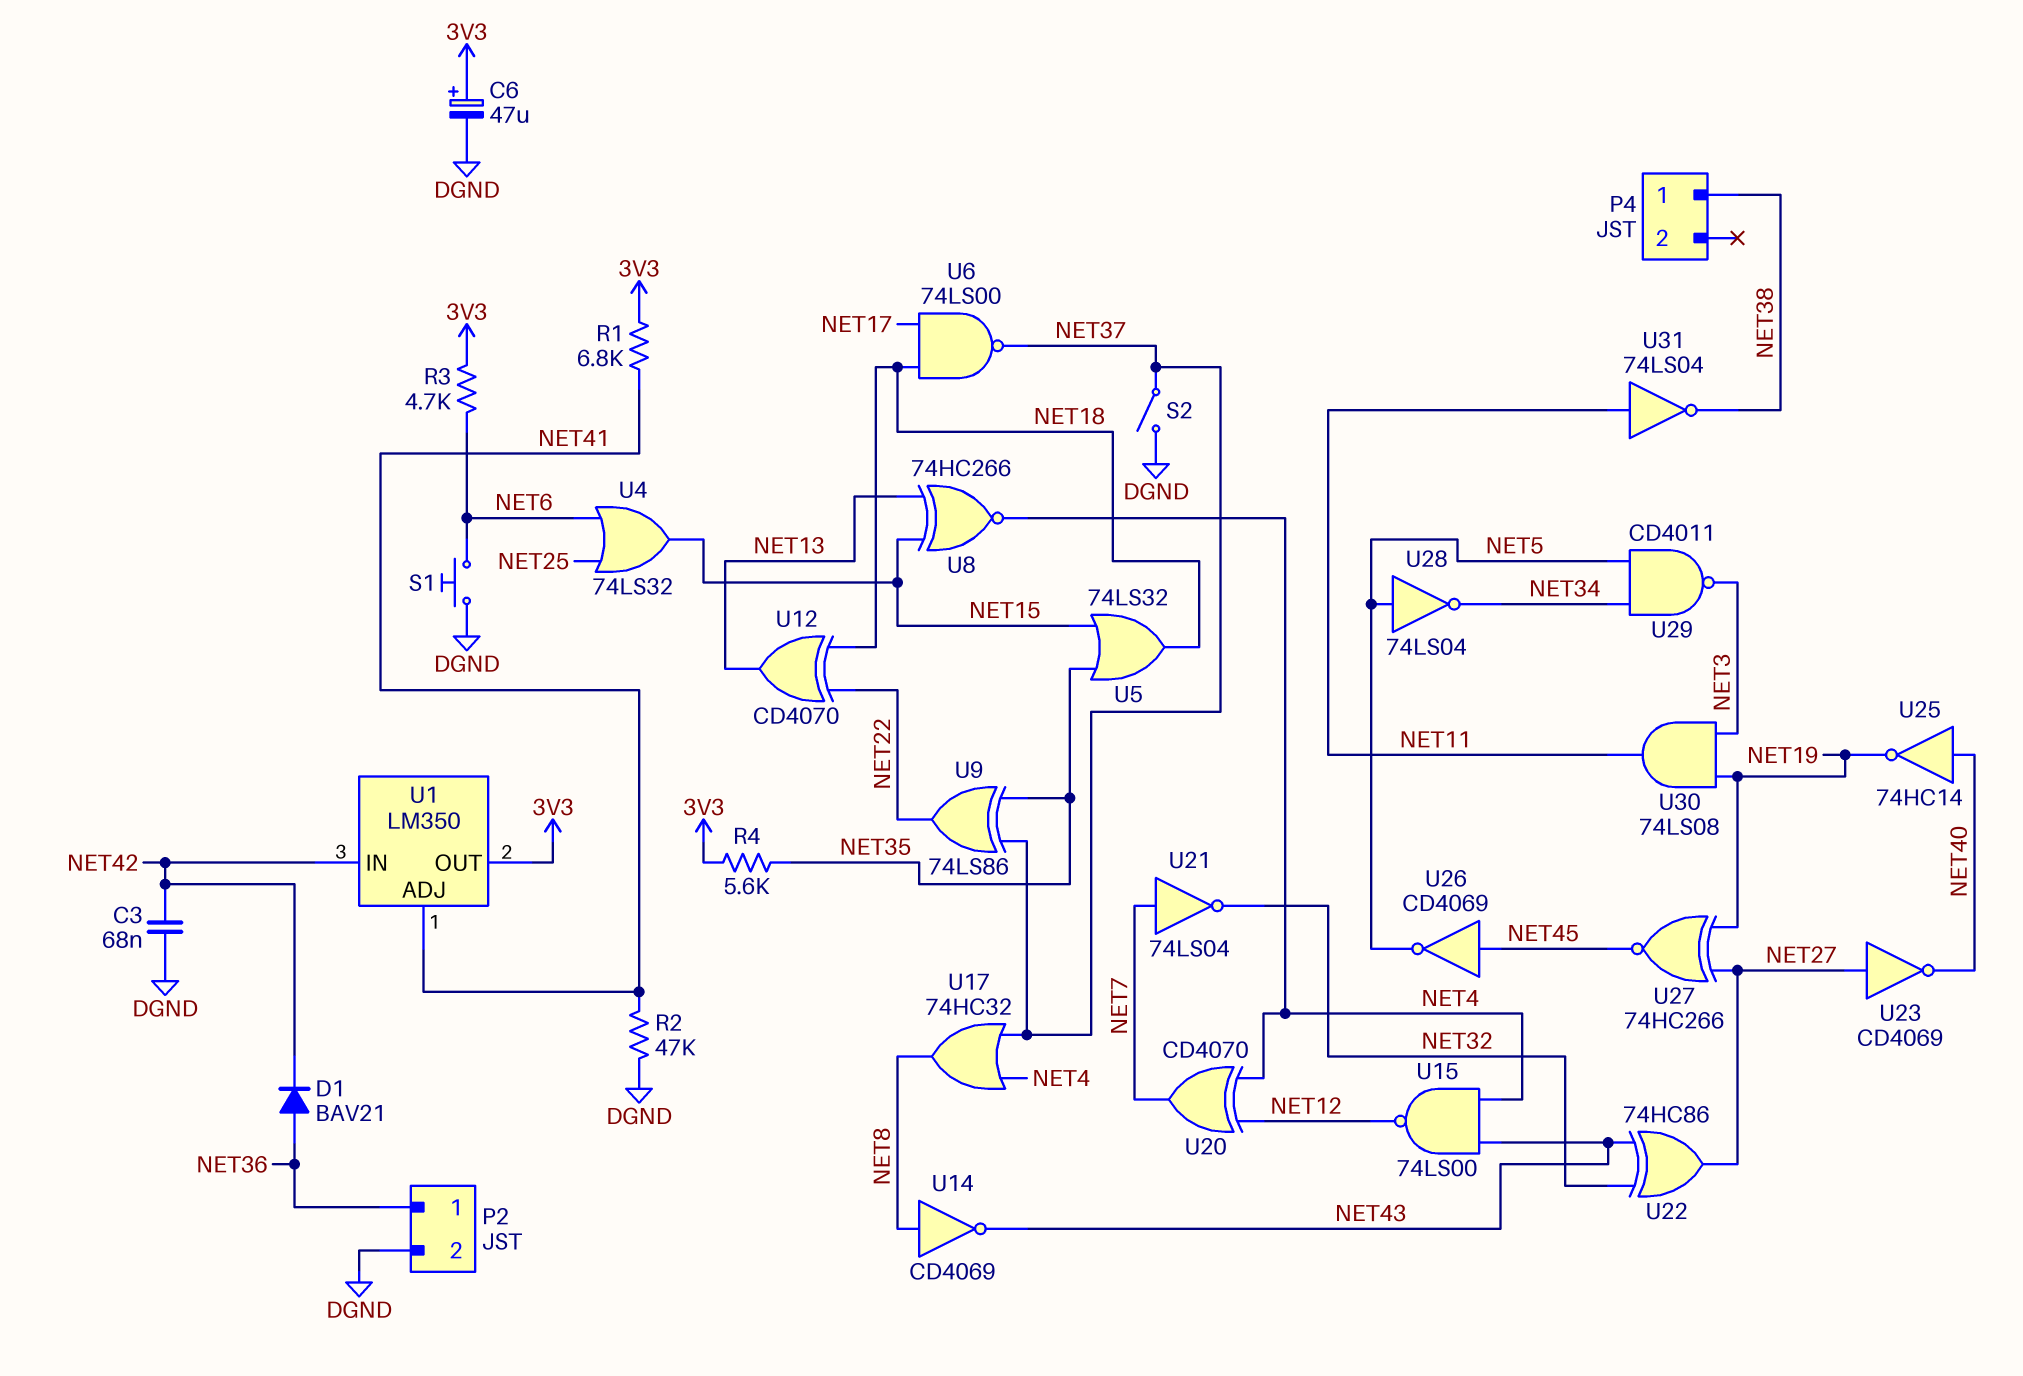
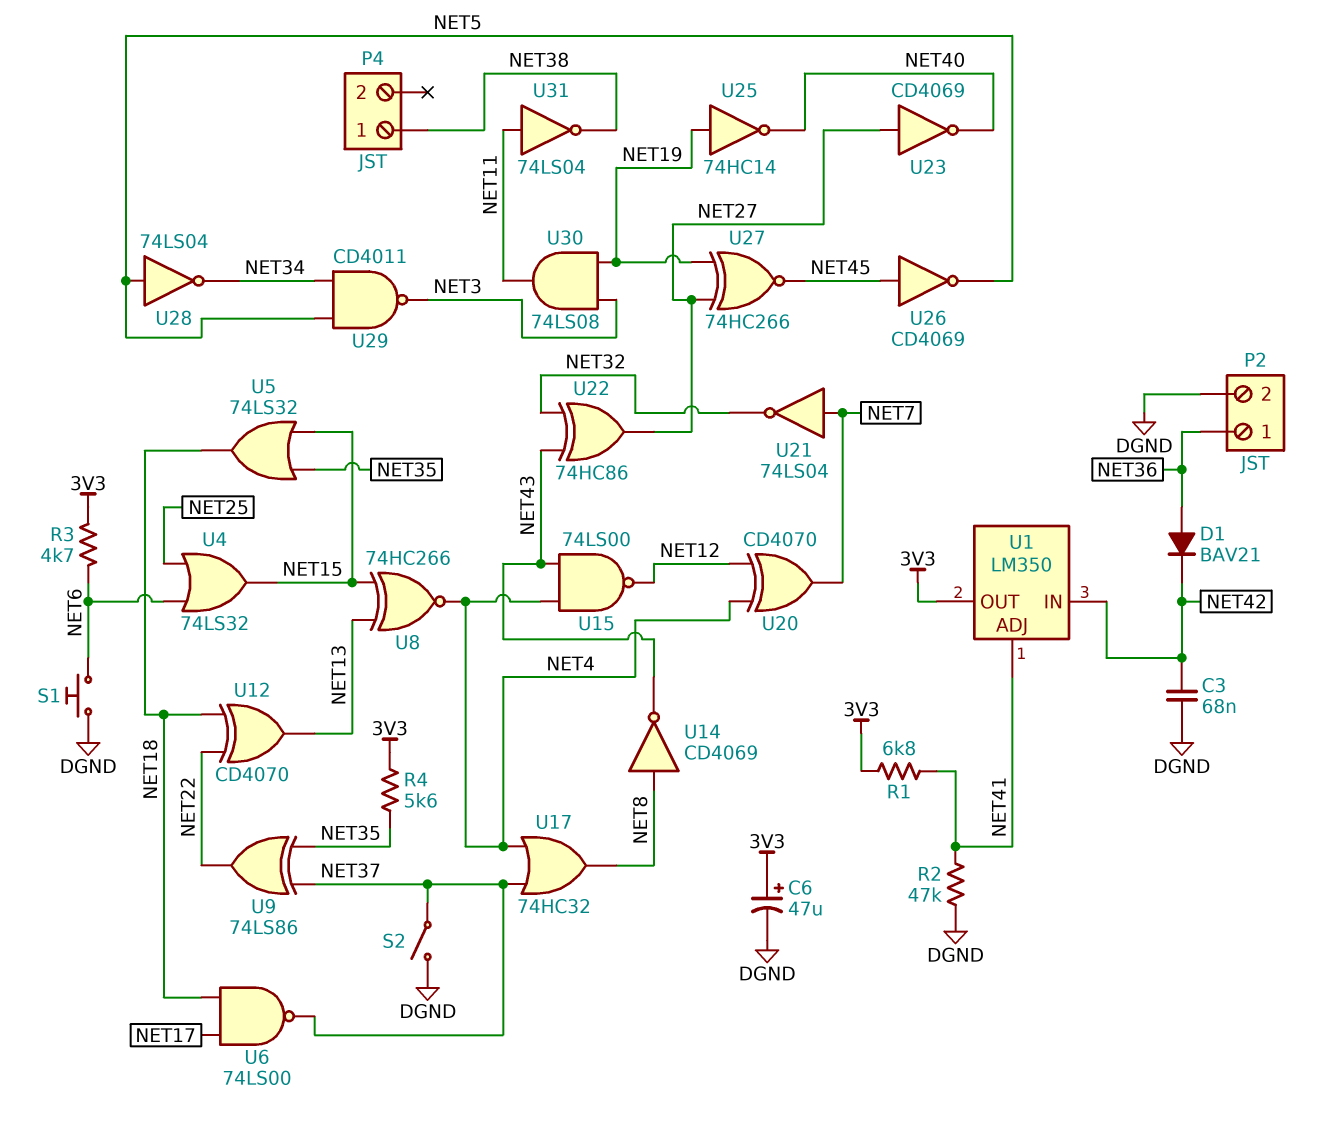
U25: NOT 74HC14 (in NET40, out NET19) -> NOT 74HC14 (in NET19, out NET40)

